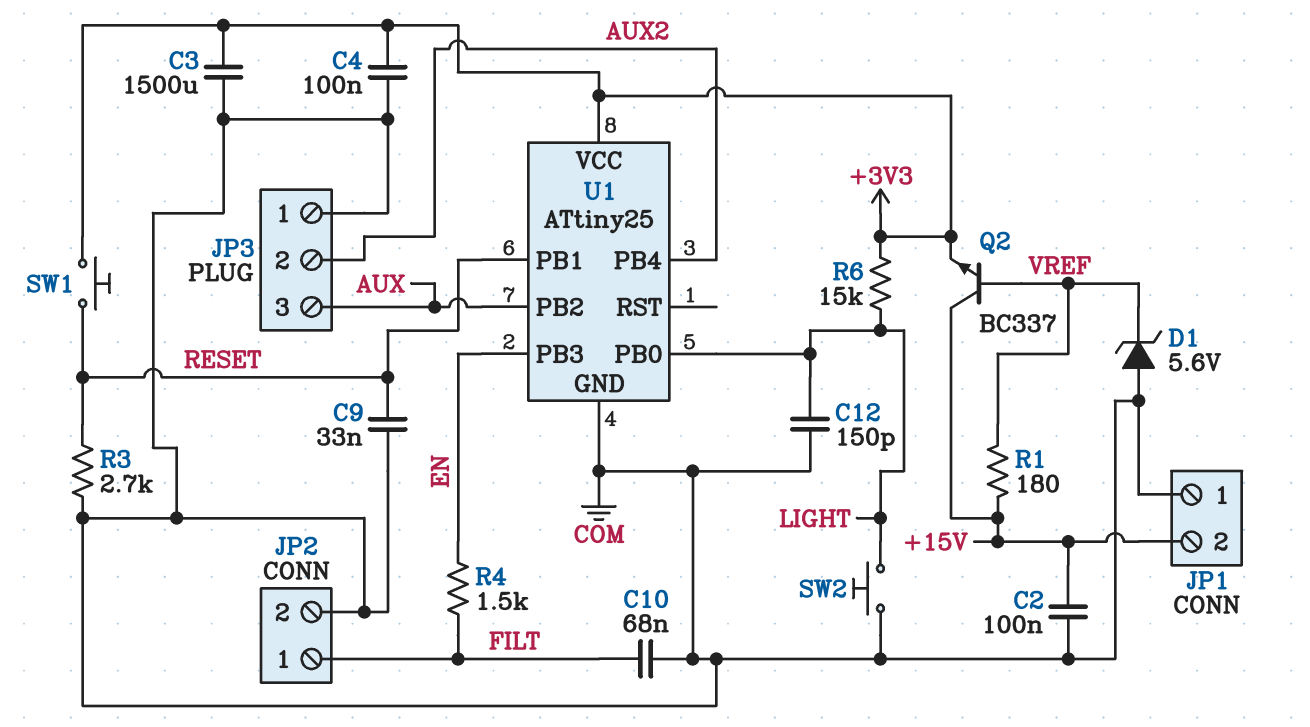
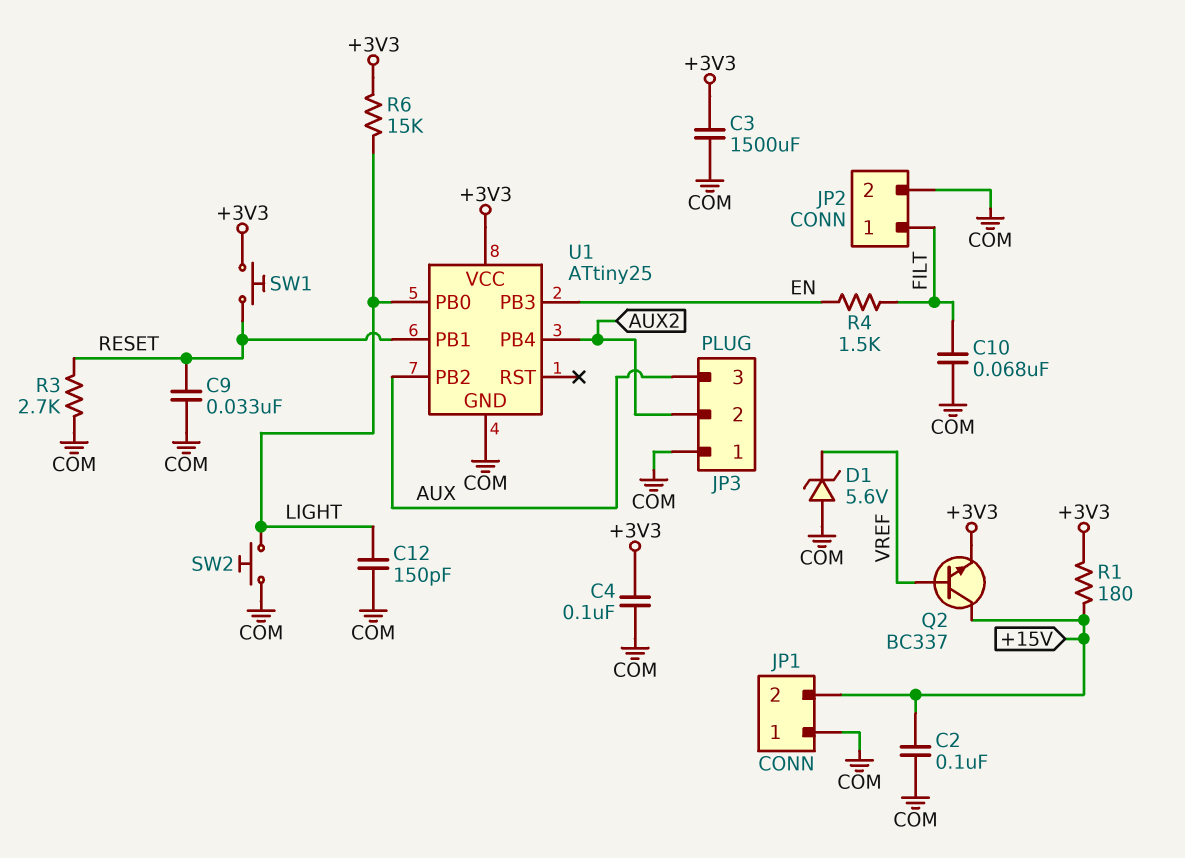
R1: 180 (+15V, VREF) -> 180 (+3V3, +15V)

